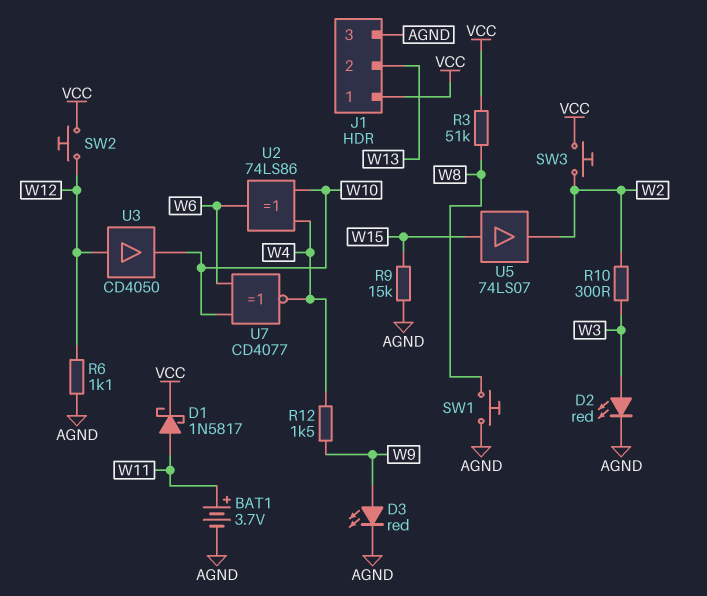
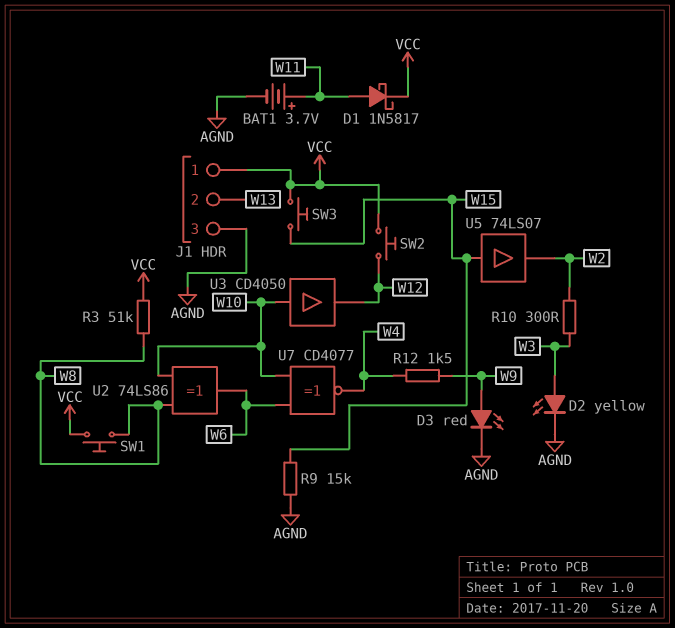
D2: LED red (A W3, K AGND) -> LED yellow (A W3, K AGND)
R6: 1.1k (AGND, W12) -> none
SW1: button (AGND, W8) -> button (VCC, W8)
SW3: button (VCC, W2) -> button (VCC, W15)
U2: XOR 74LS86 (in W4, in W10, out W6) -> XOR 74LS86 (in W8, in W10, out W6)
U3: buffer CD4050 (in W12, out W10) -> buffer CD4050 (in W10, out W12)

